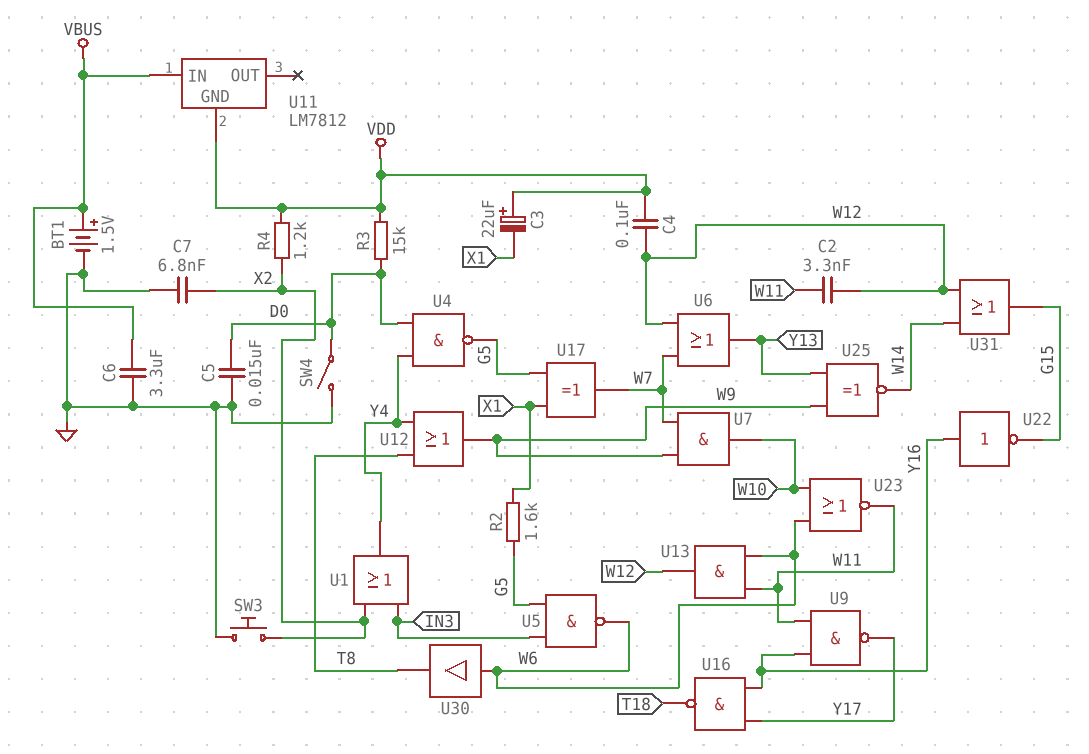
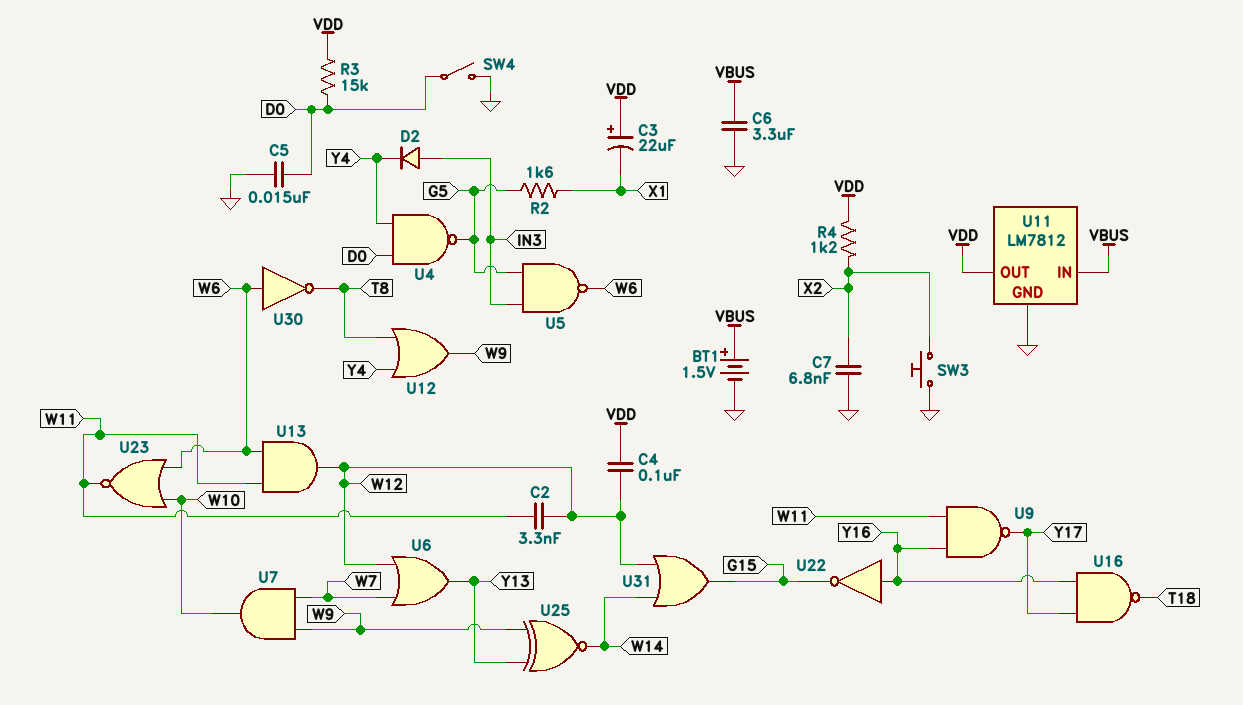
D2: none -> diode (A IN3, K Y4)
U1: OR (in IN3, in X2, out Y4) -> none
U11 pin GND: VDD -> GND
U11 pin OUT: none -> VDD
U17: XOR (in G5, in X1, out W7) -> none
U30: buffer (in W6, out T8) -> NOT (in W6, out T8)

